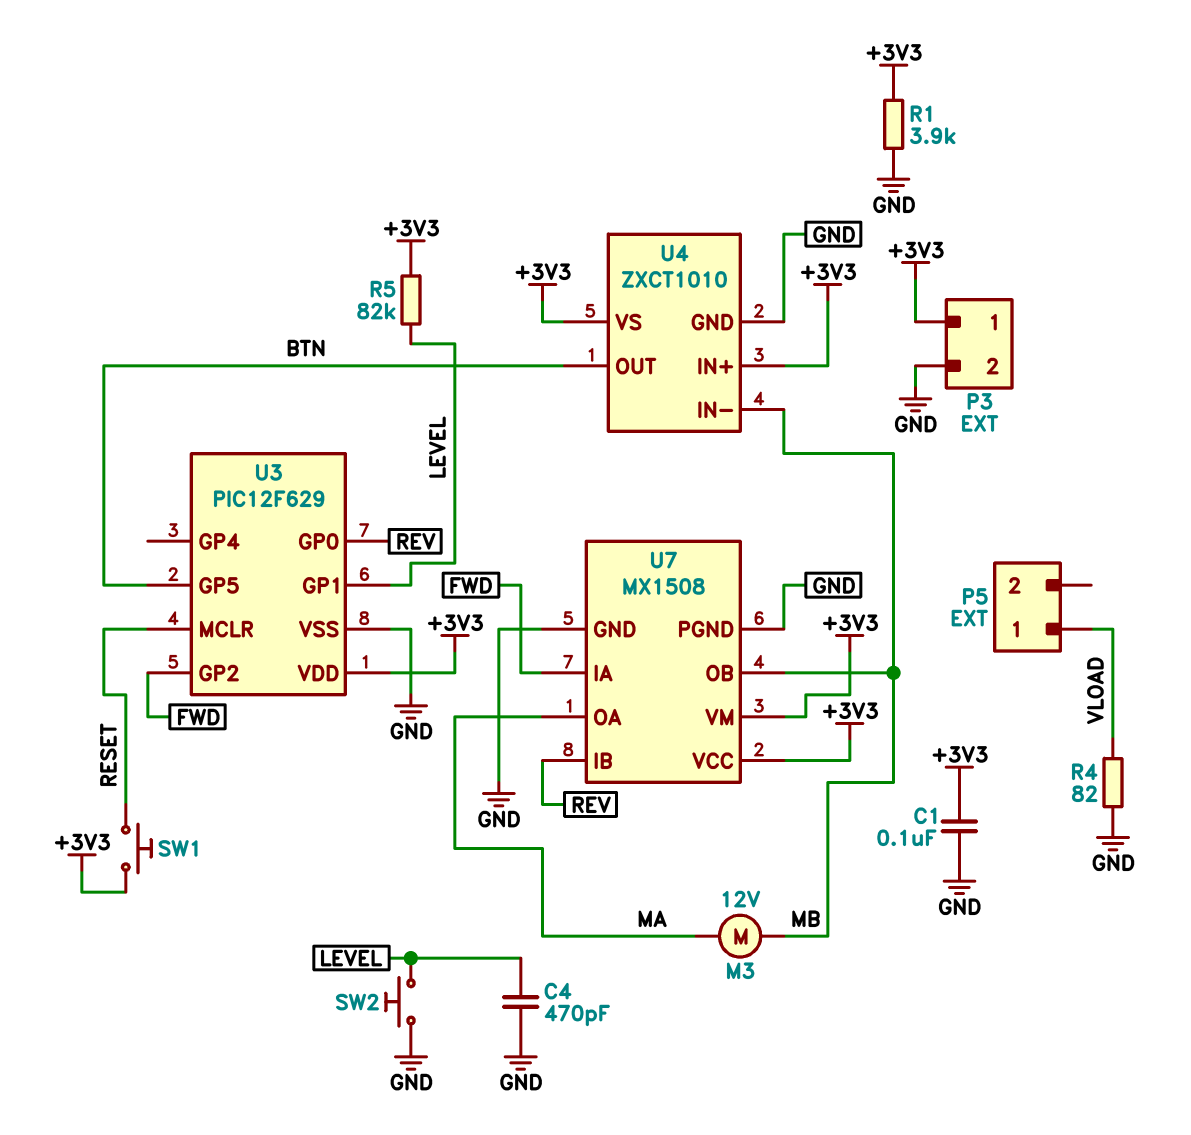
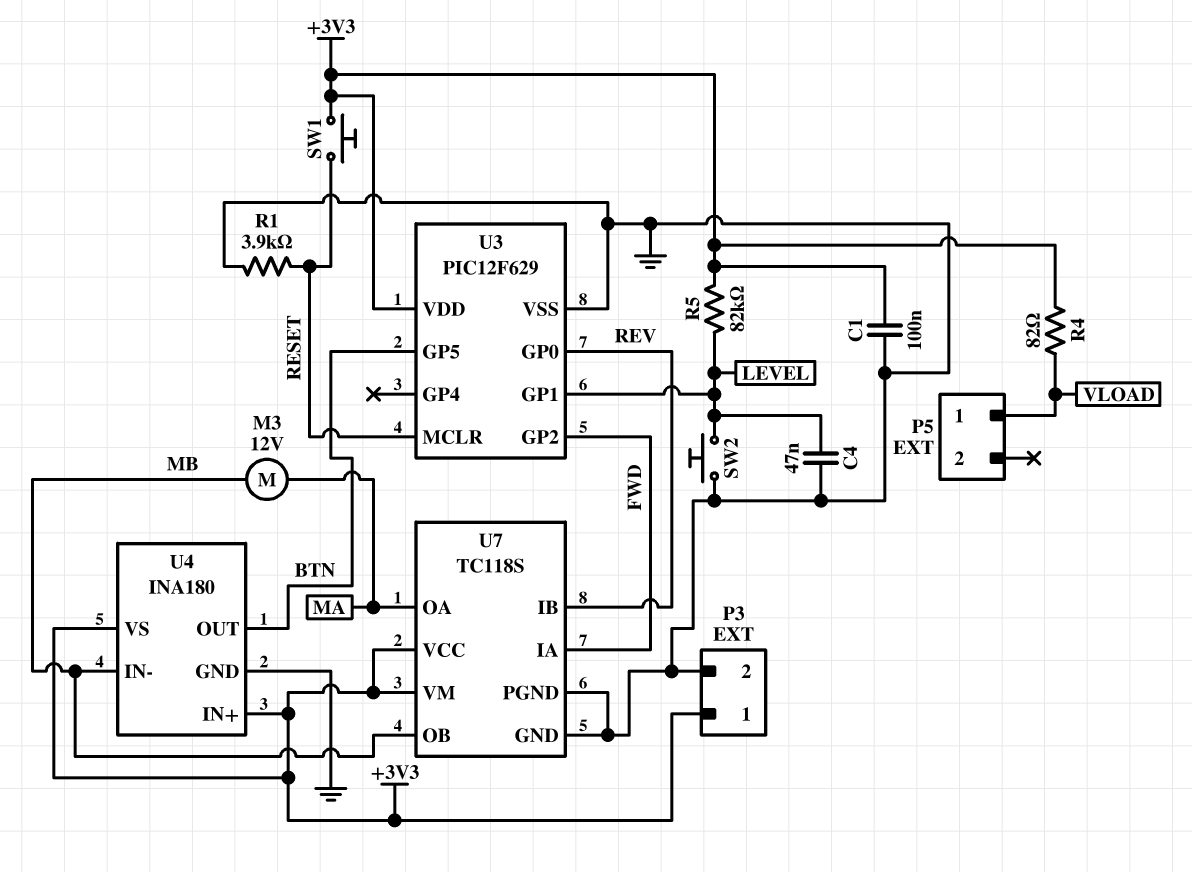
C4: 470pF (GND, LEVEL) -> 47nF (GND, LEVEL)
R1: 3.9k (+3V3, GND) -> 3.9k (GND, RESET)
R4: 82 (GND, VLOAD) -> 82 (+3V3, VLOAD)
U4: ZXCT1010 -> INA180
U7: MX1508 -> TC118S

